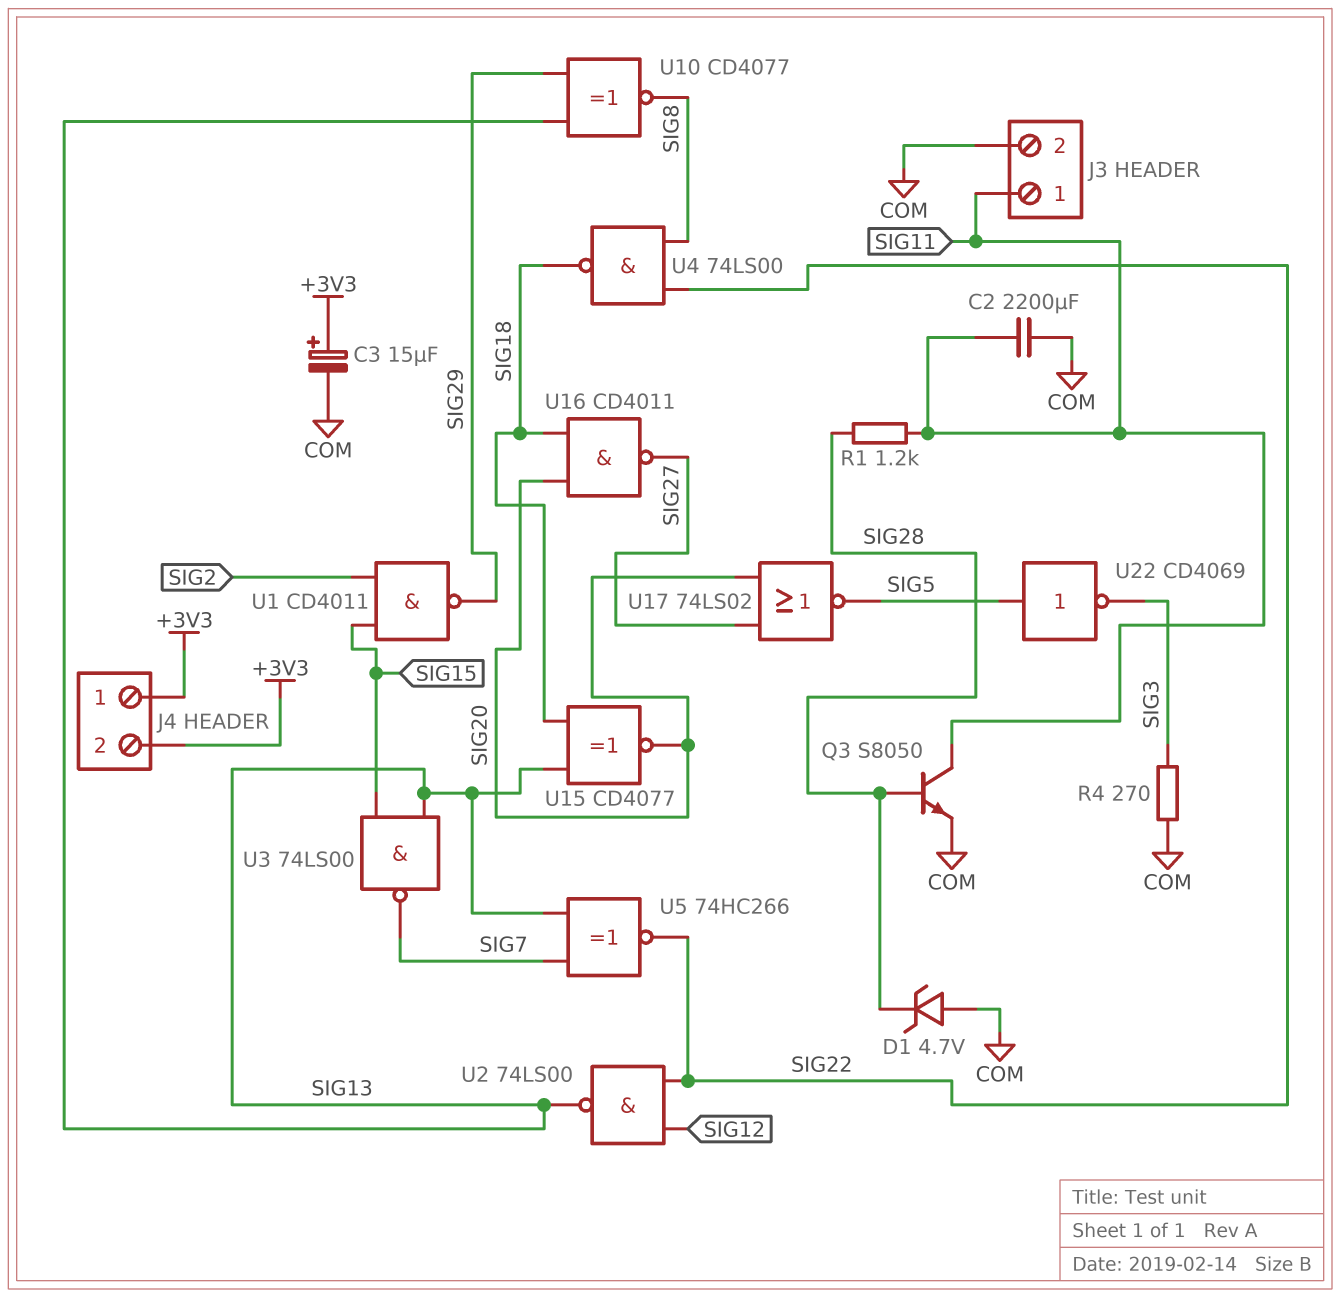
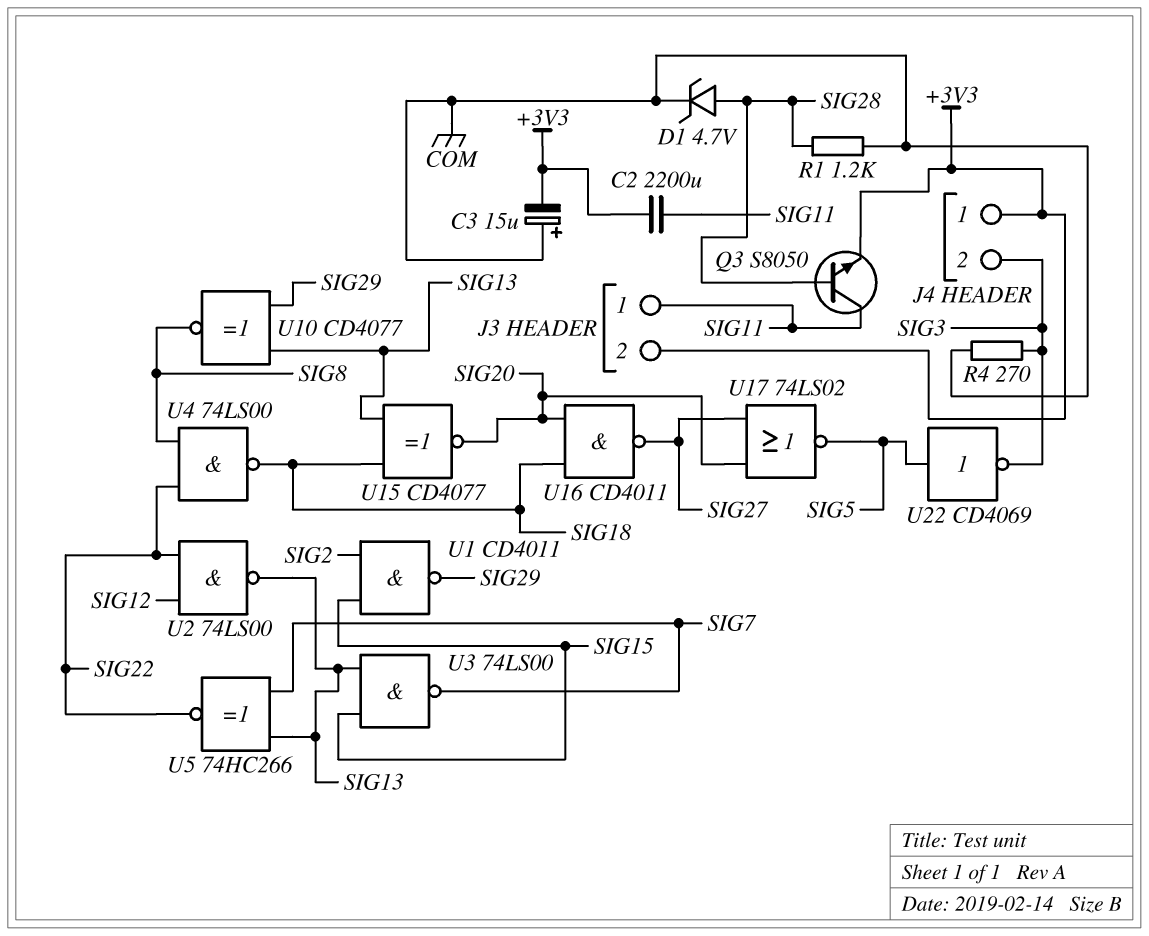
C2: 2200uF (COM, SIG11) -> 2200uF (+3V3, SIG11)
C3: 15uF (plus +3V3, minus COM) -> 15uF (plus COM, minus +3V3)
D1: zener 4.7V (A COM, K SIG28) -> zener 4.7V (A SIG28, K COM)
J3 pin 2: COM -> +3V3
J4 pin 2: +3V3 -> SIG3
Q3: NPN S8050 (B SIG28, C SIG11, E COM) -> NPN S8050 (B SIG28, C SIG11, E +3V3)
R1: 1.2k (SIG11, SIG28) -> 1.2k (COM, SIG28)

